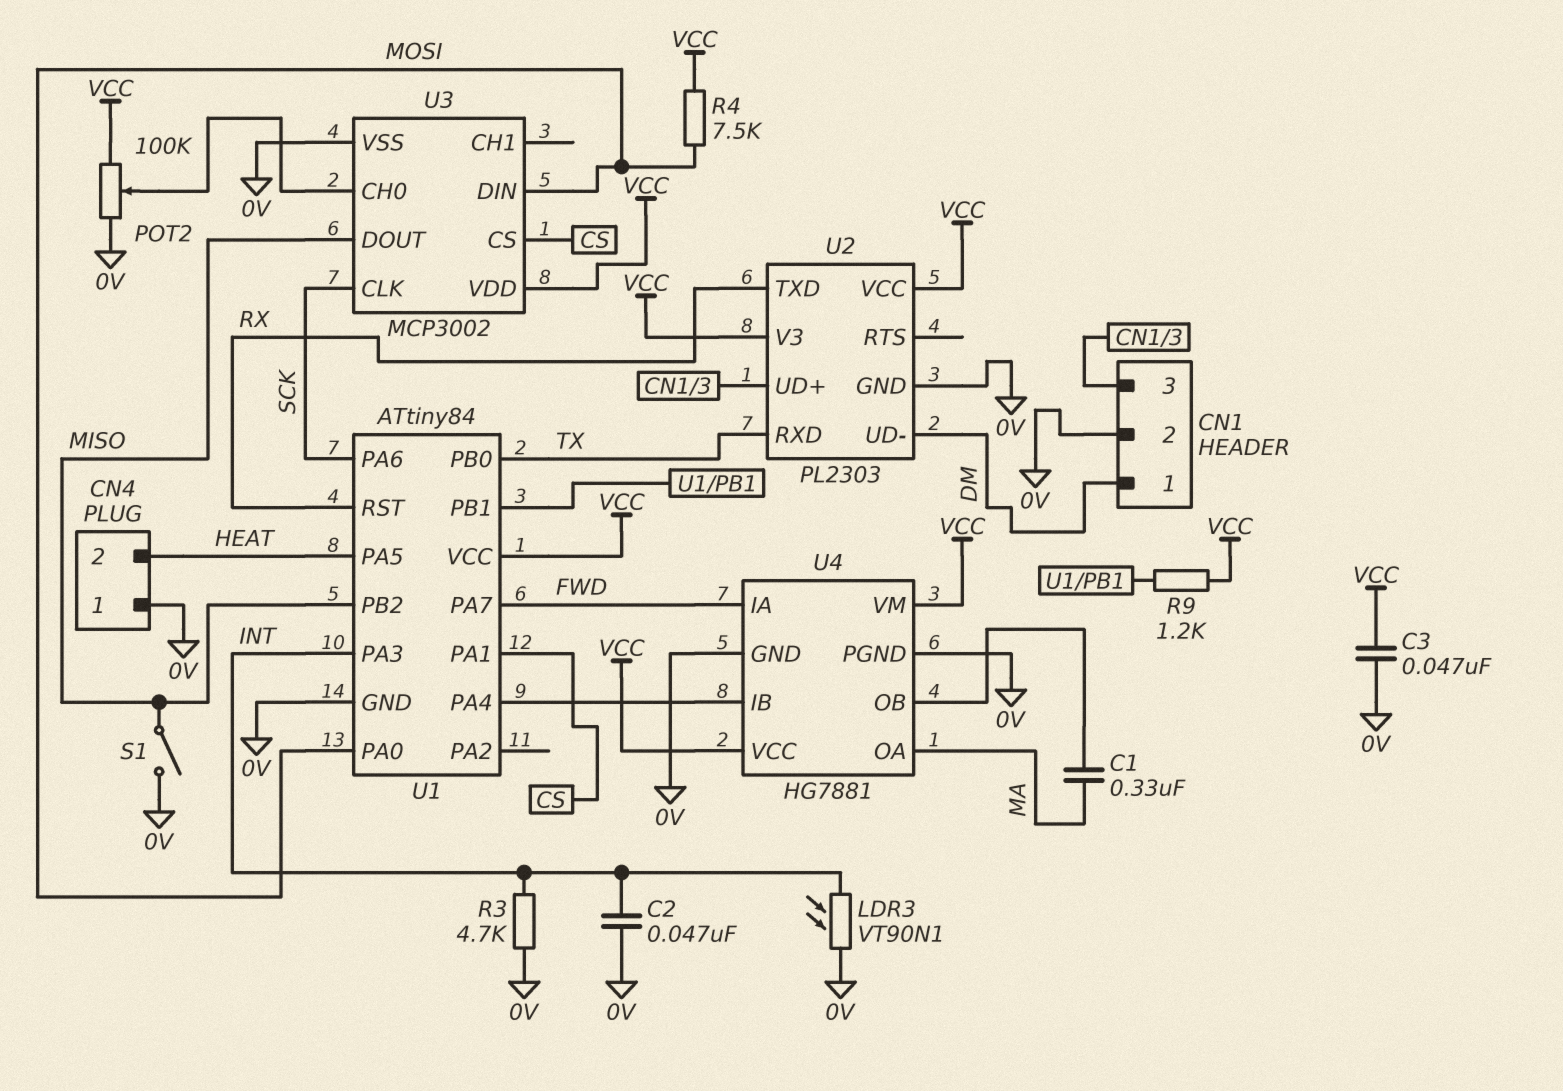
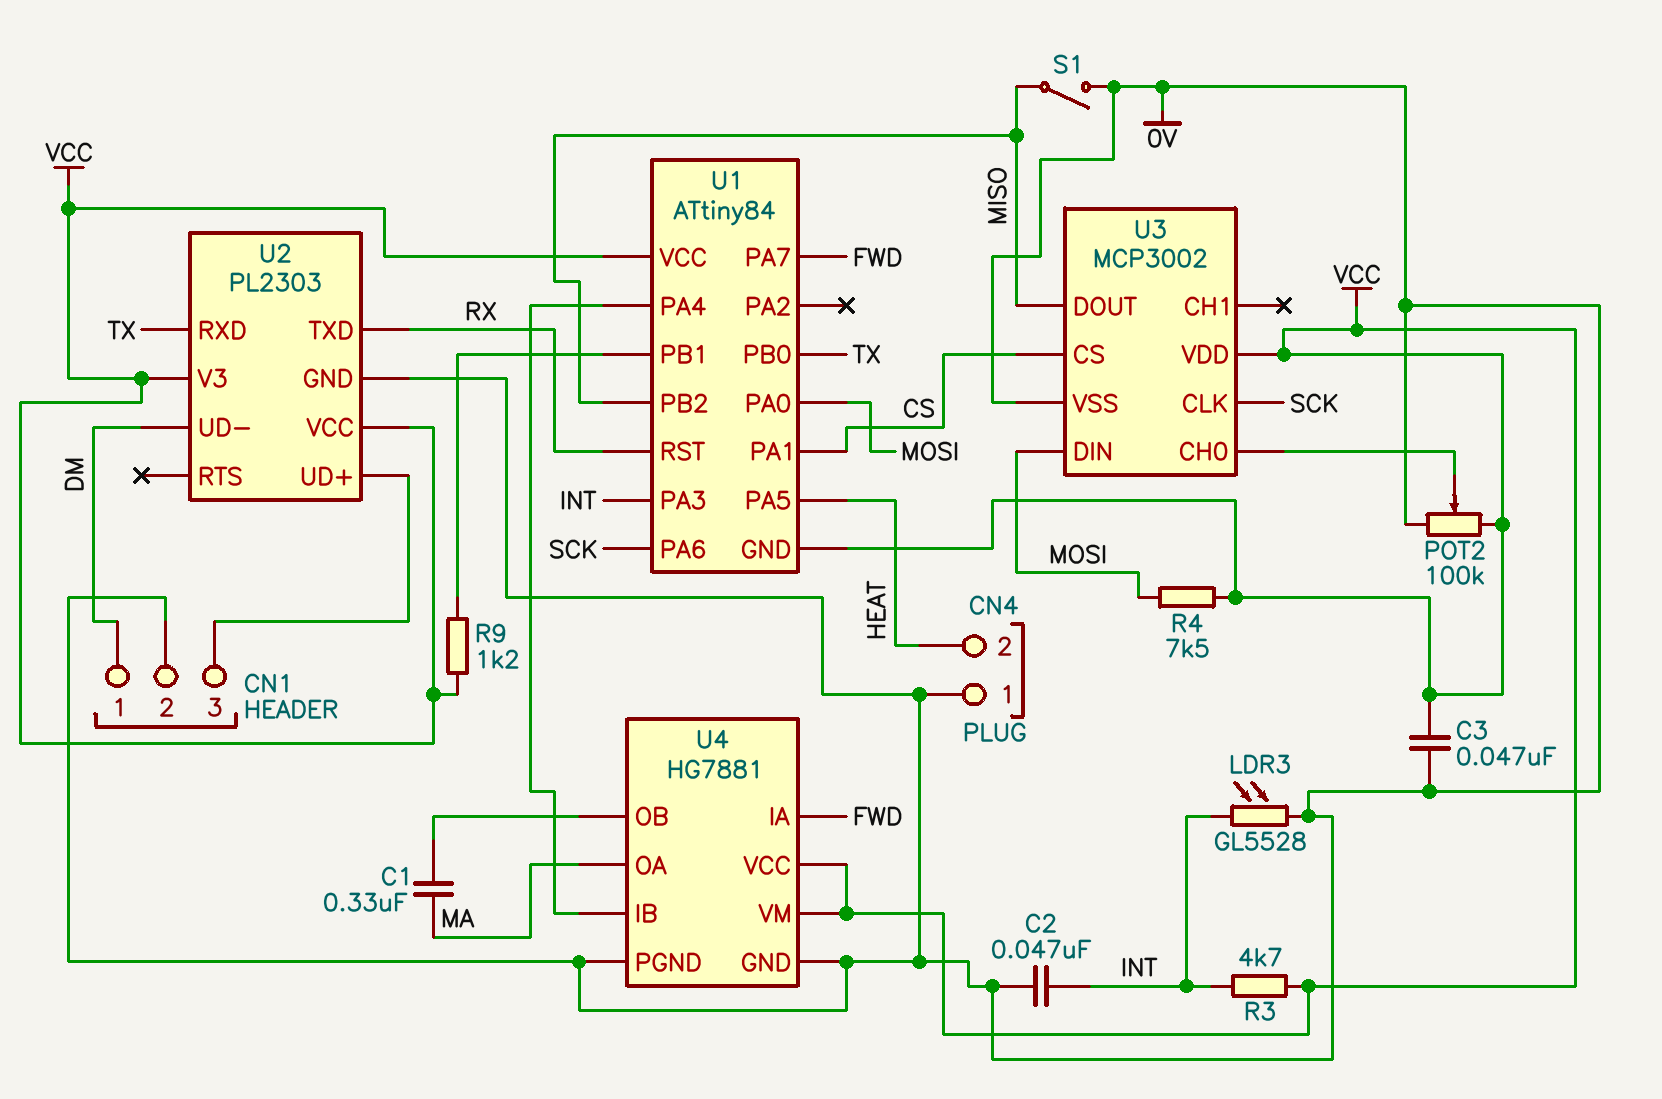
LDR3: VT90N1 (0V, INT) -> GL5528 (0V, INT)
R3: 4.7k (0V, INT) -> 4.7k (INT, VCC)
U1 pin GND: 0V -> VCC

